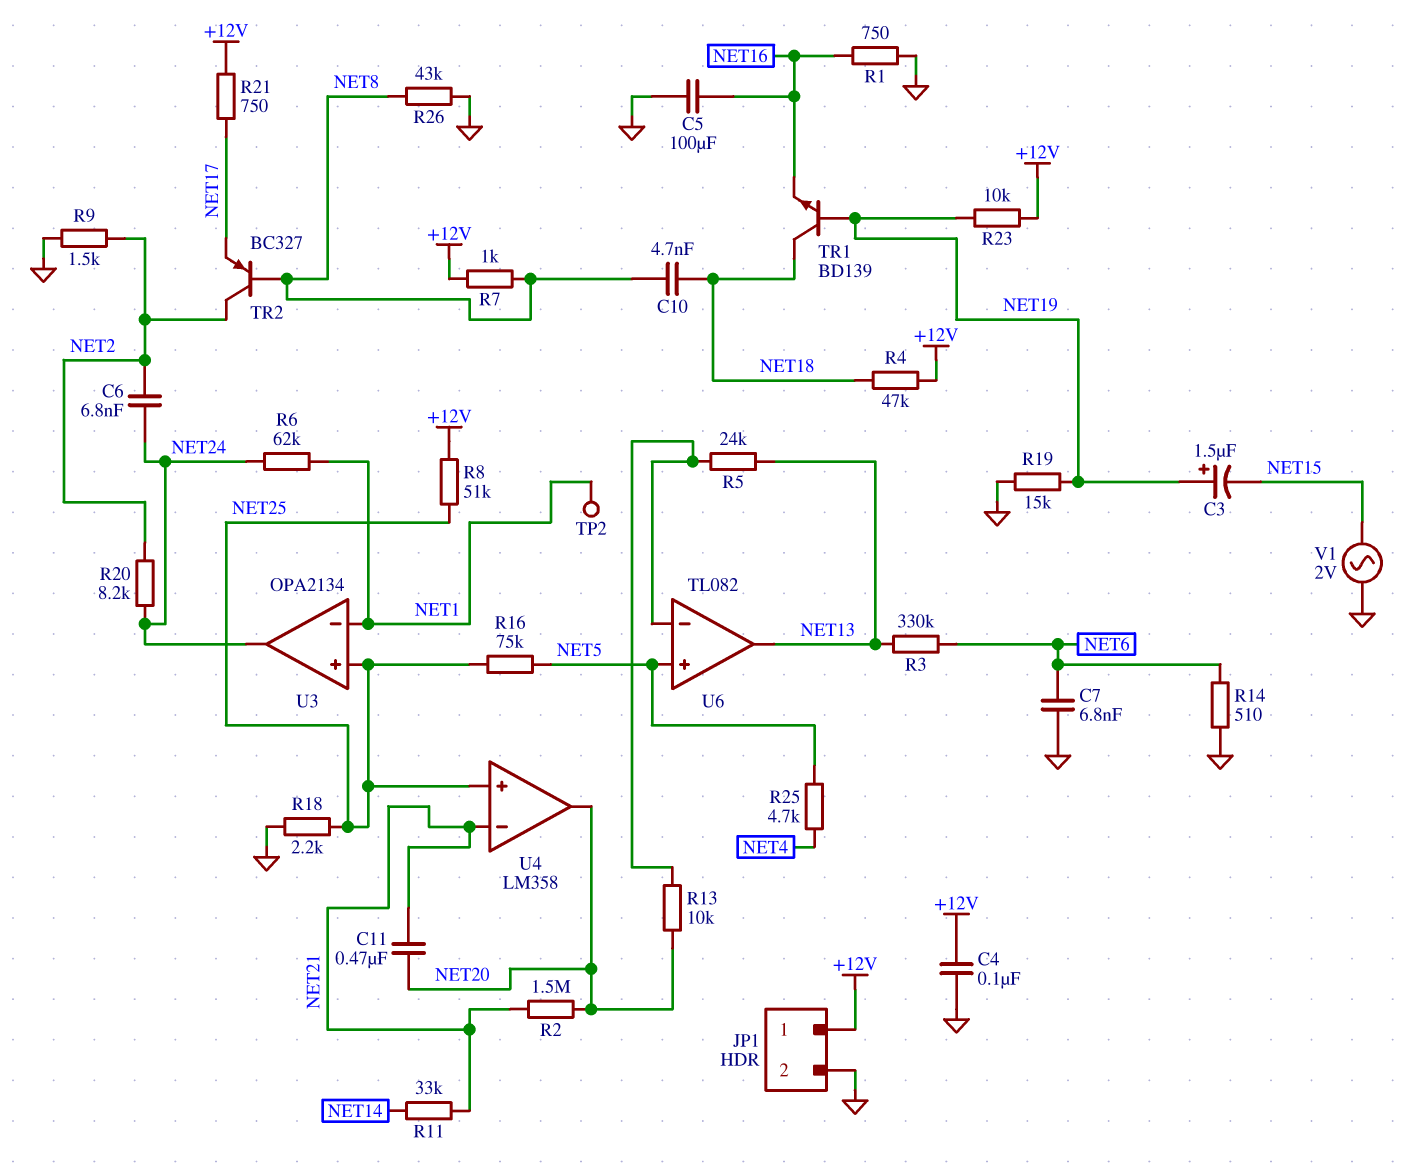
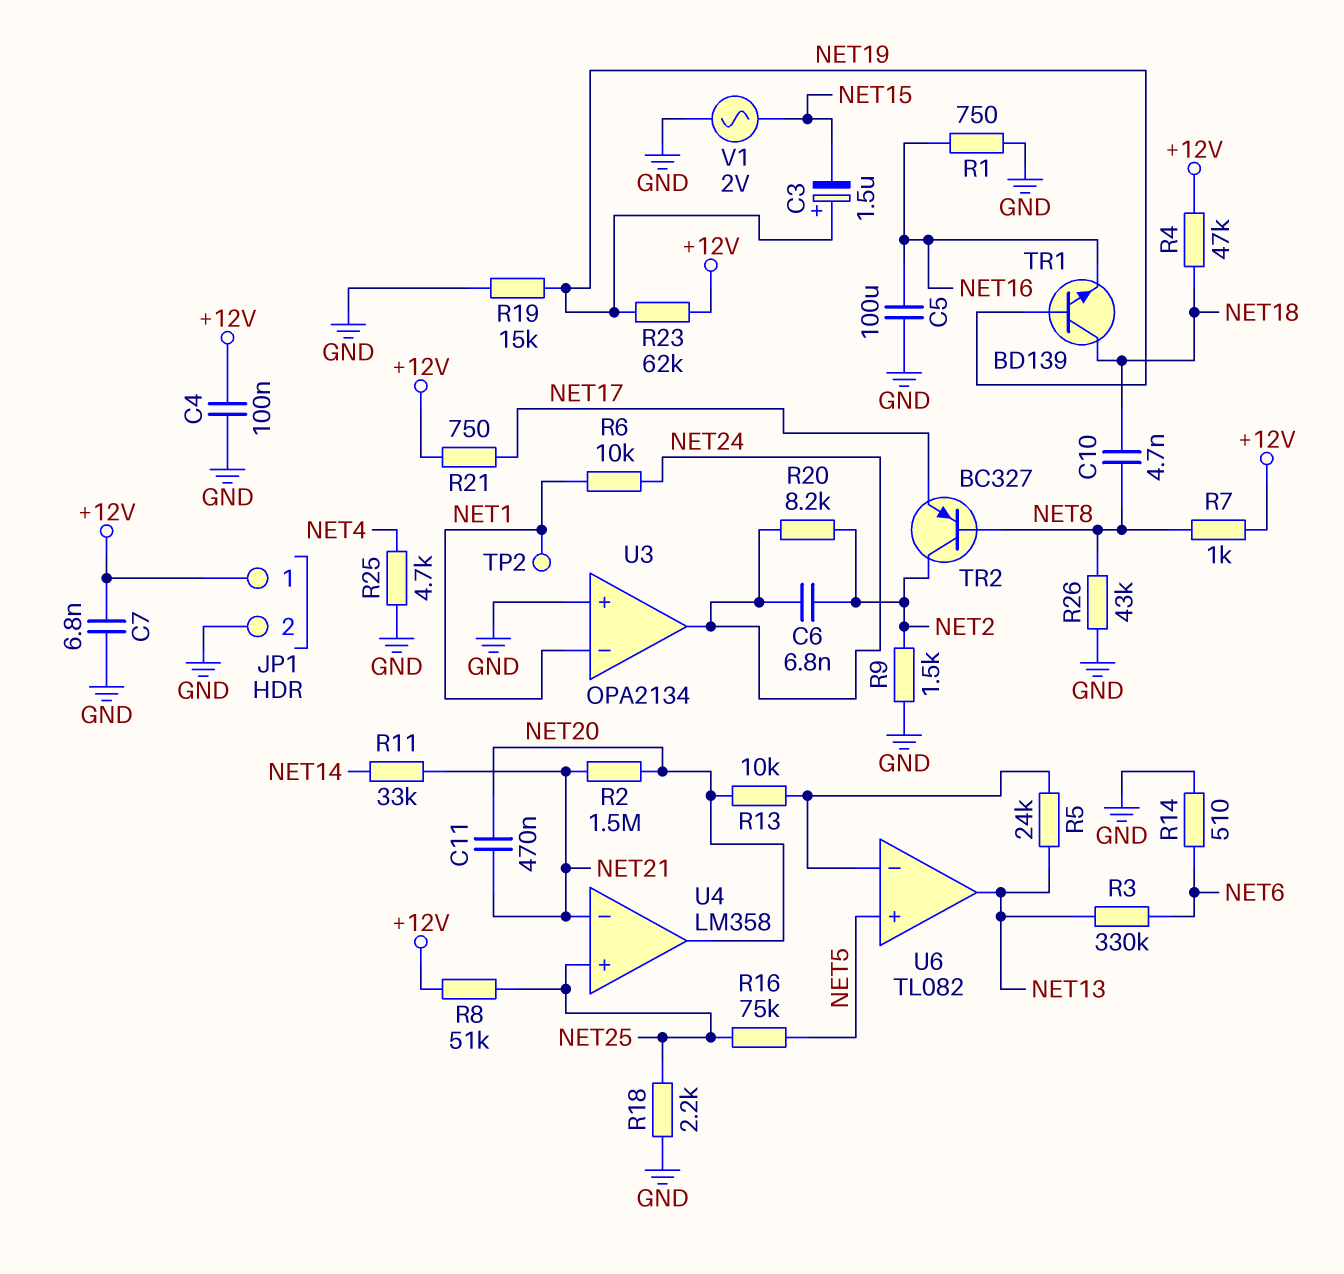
C7: 6.8nF (GND, NET6) -> 6.8nF (+12V, GND)
R6: 62k (NET1, NET24) -> 10k (NET1, NET24)
R23: 10k (+12V, NET19) -> 62k (+12V, NET19)
R25: 4.7k (NET4, NET5) -> 4.7k (GND, NET4)
U3 pin in+: NET25 -> GND

